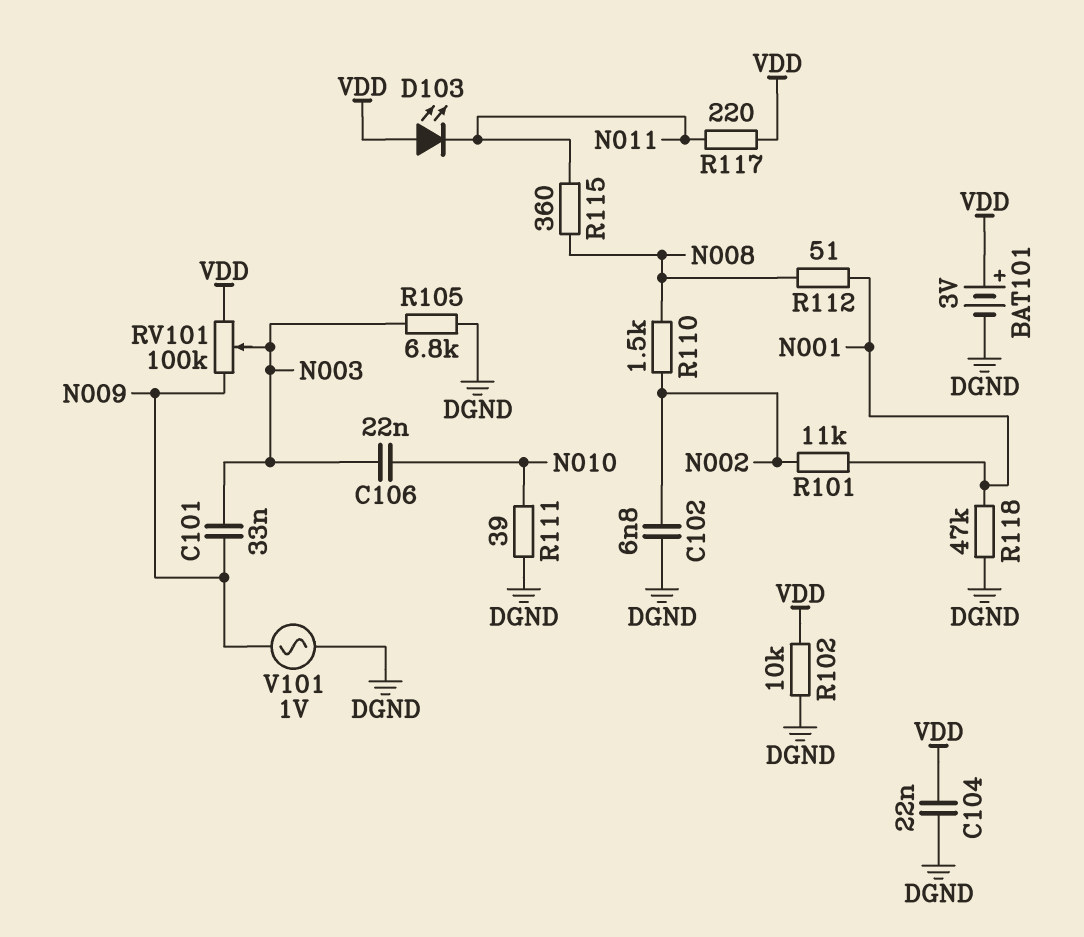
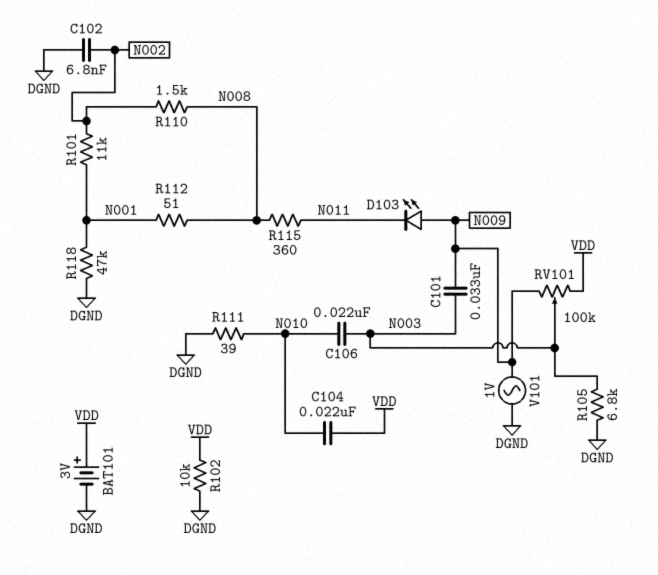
C104: 22nF (DGND, VDD) -> 22nF (N010, VDD)
D103: LED (A VDD, K N011) -> LED (A N009, K N011)
R117: 220 (N011, VDD) -> none

